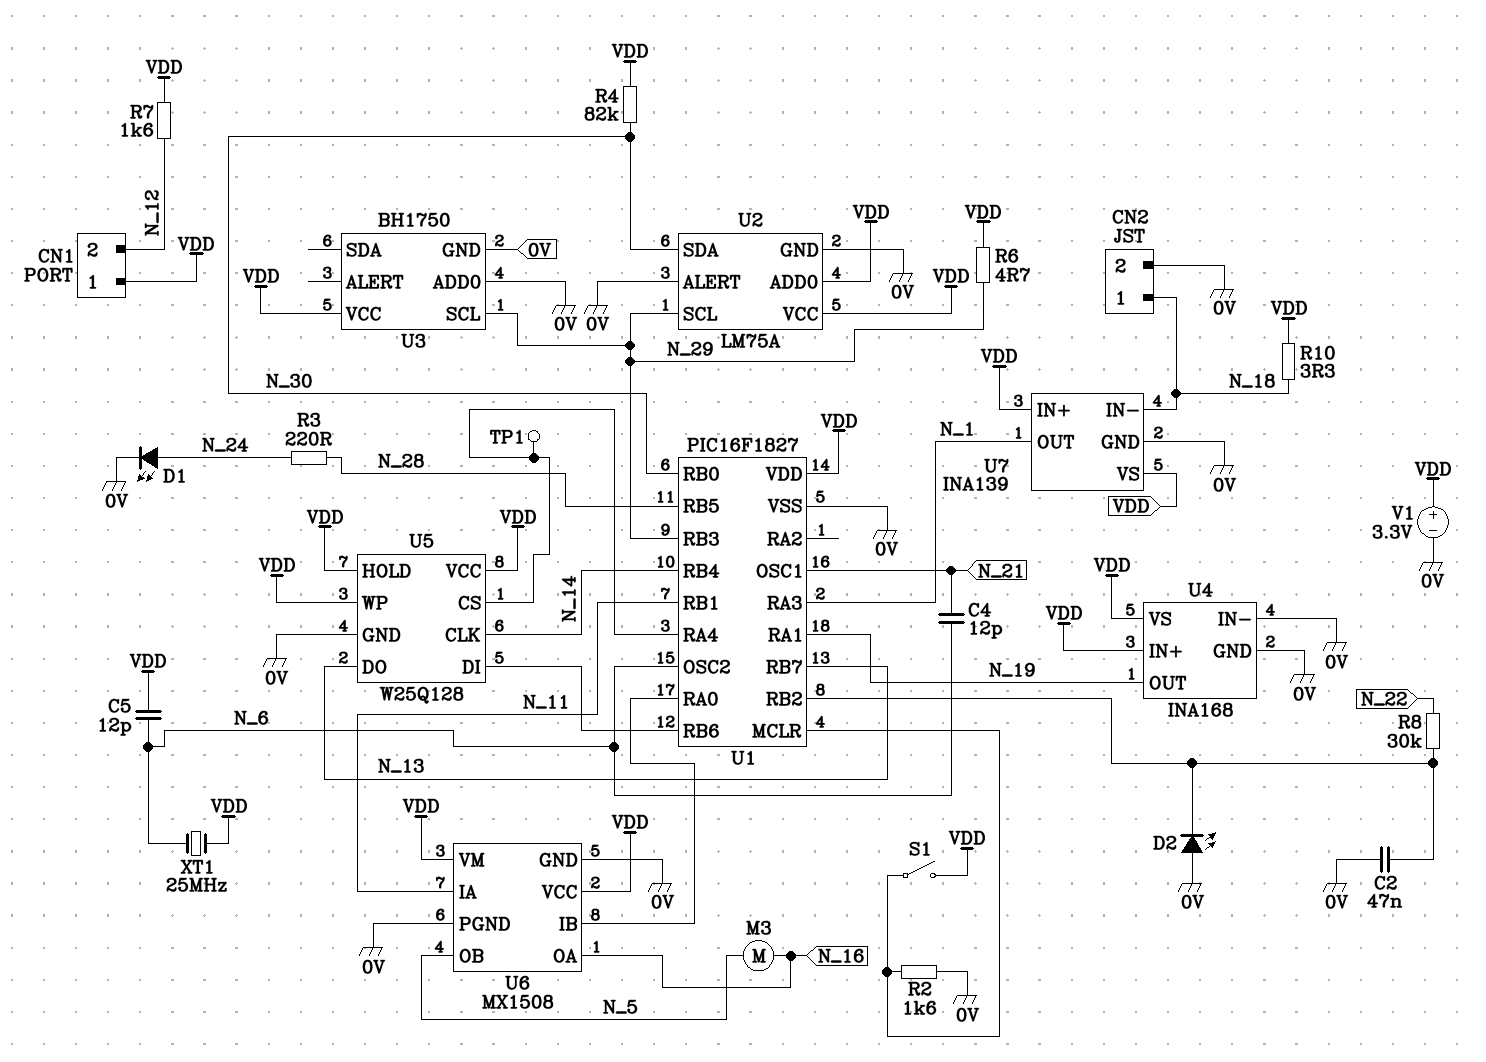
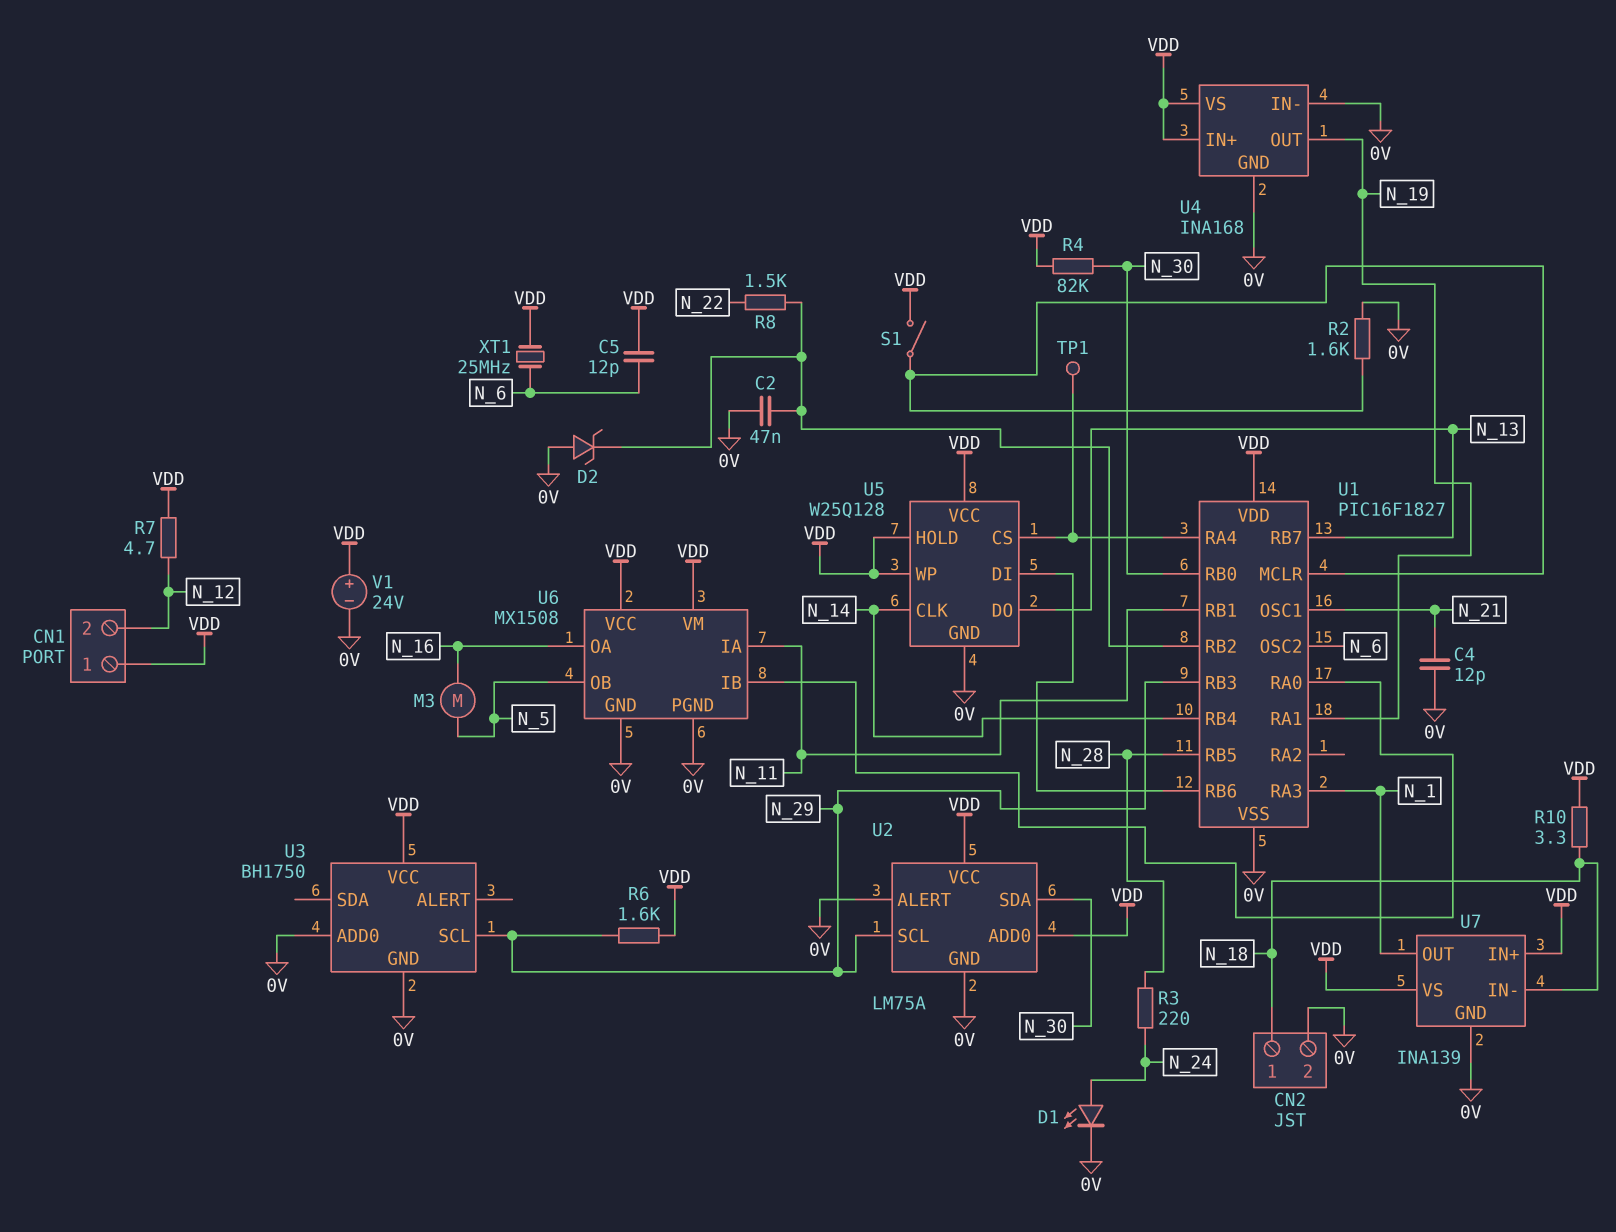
C4: 12pF (N_6, N_21) -> 12pF (0V, N_21)
D2: LED (A 0V, K U1/RB2) -> zener (A 0V, K U1/RB2)
R6: 4.7 (N_29, VDD) -> 1.6k (N_29, VDD)
R7: 1.6k (N_12, VDD) -> 4.7 (N_12, VDD)
R8: 30k (N_22, U1/RB2) -> 1.5k (N_22, U1/RB2)
V1: 3.3V (plus VDD, minus 0V) -> 24V (plus VDD, minus 0V)

